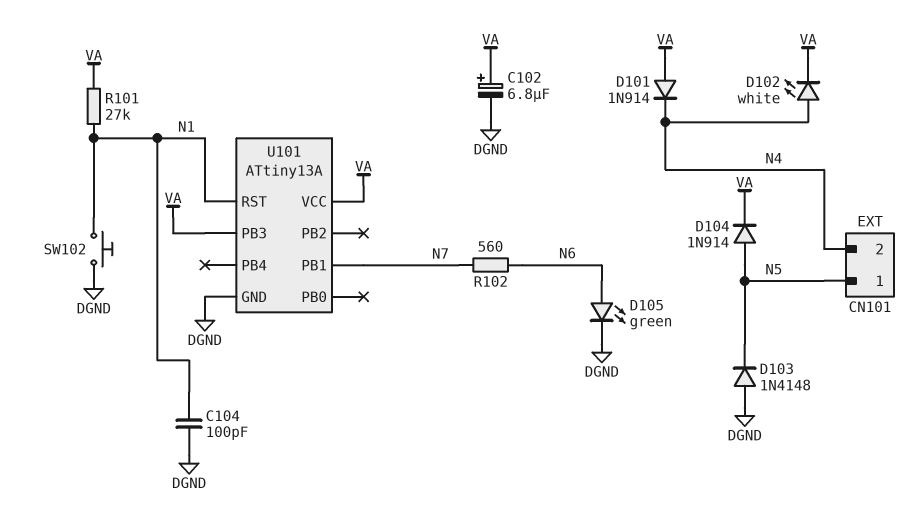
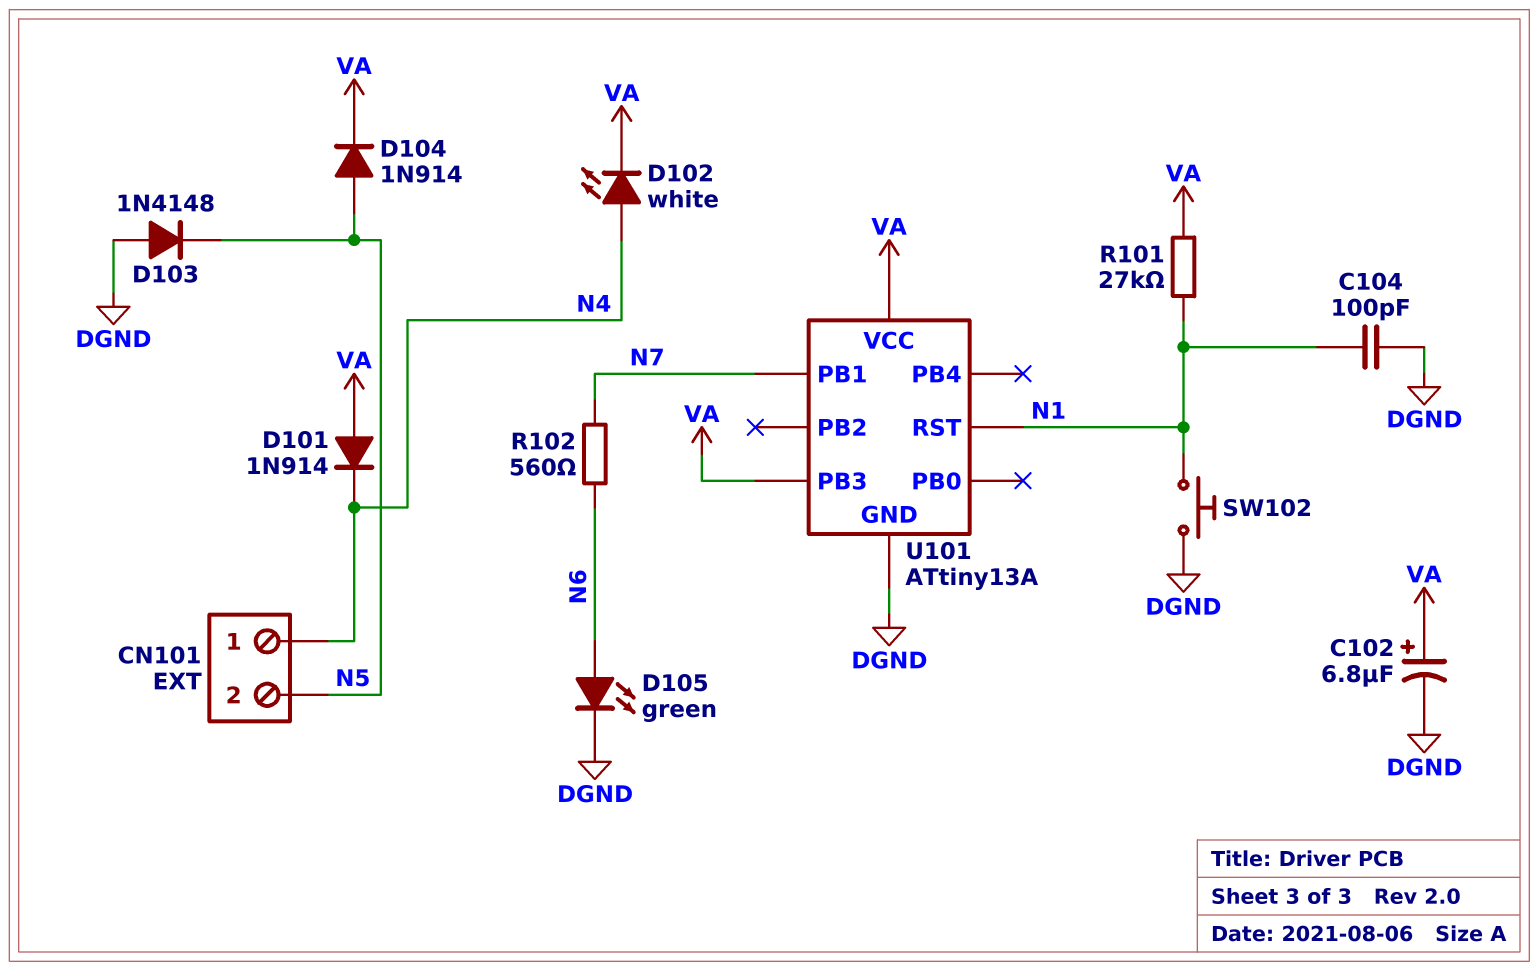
CN101 pin 1: N5 -> N4
CN101 pin 2: N4 -> N5

